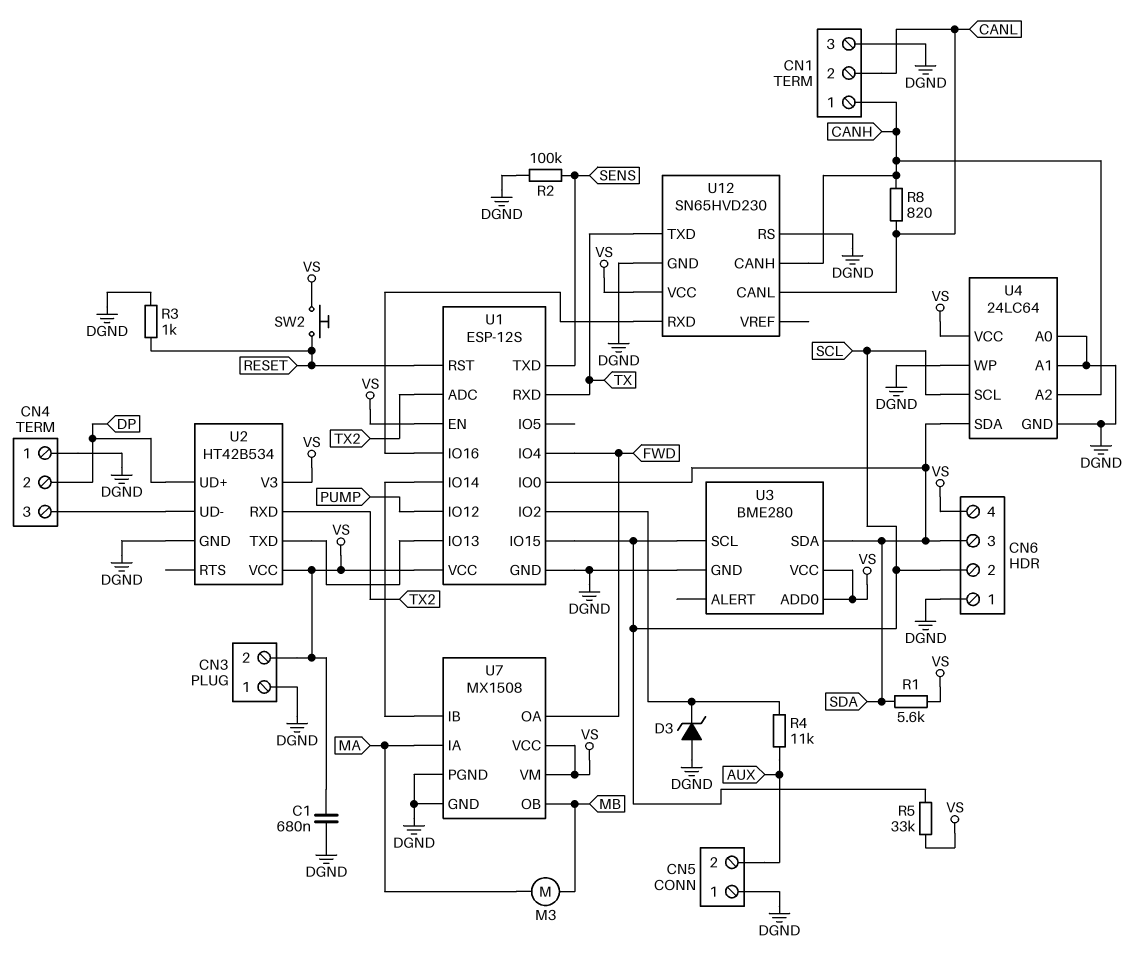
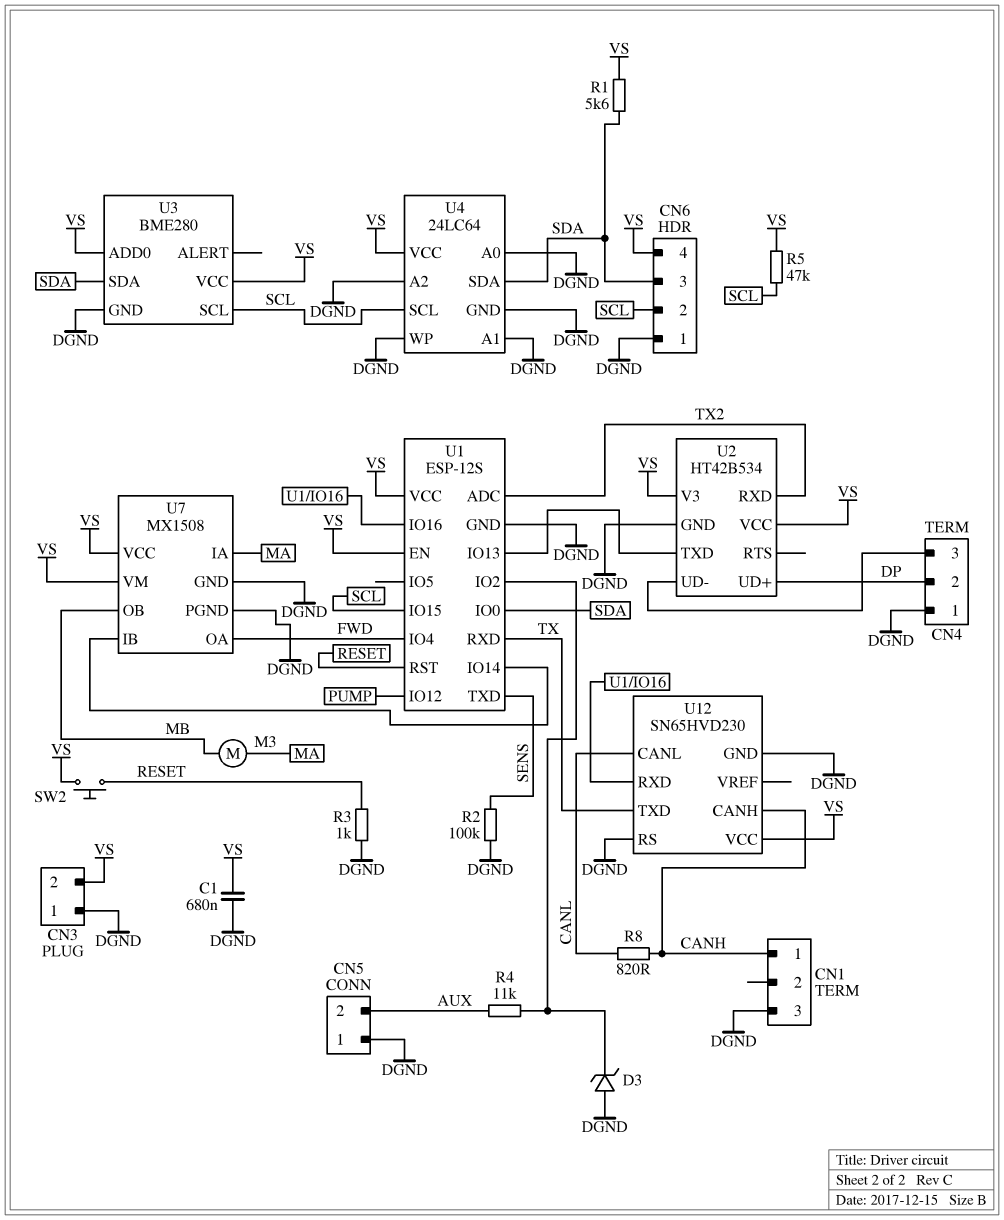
CN1 pin 2: CANL -> none
R5: 33k (SCL, VS) -> 47k (SCL, VS)
U4 pin A2: CANH -> DGND

